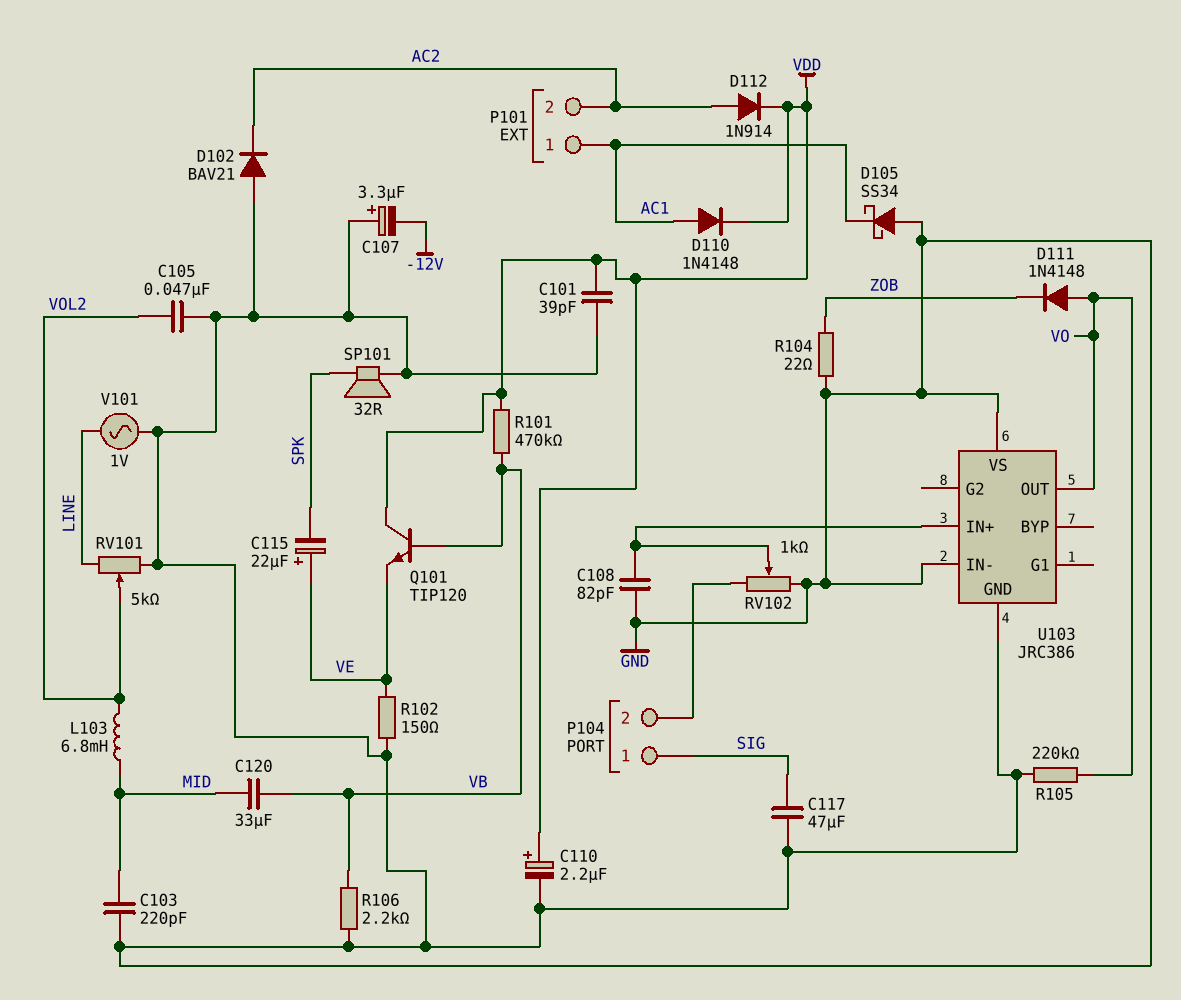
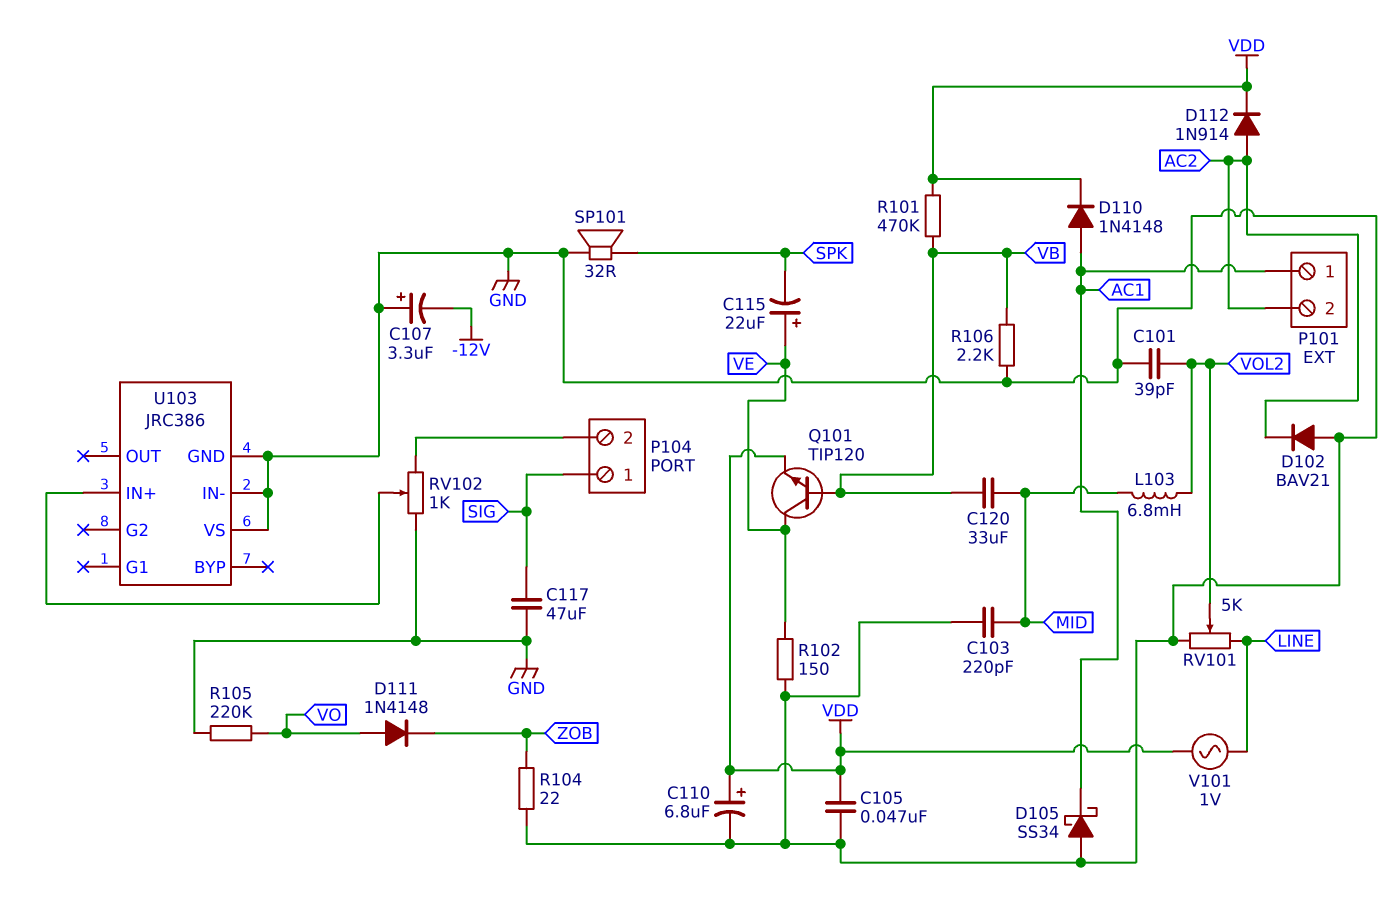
C101: 39pF (GND, VDD) -> 39pF (GND, VOL2)
C105: 47nF (GND, VOL2) -> 47nF (GND, VDD)
C108: 82pF (GND, U103/IN+) -> none
C110: 2.2uF (plus VDD, minus GND) -> 6.8uF (plus VDD, minus GND)
Q101: NPN TIP120 (B VB, C VDD, E VE) -> NPN TIP120 (B VB, C VE, E VDD)
U103 pin OUT: VO -> none
V101: AC 1V (GND, LINE) -> AC 1V (LINE, VDD)

